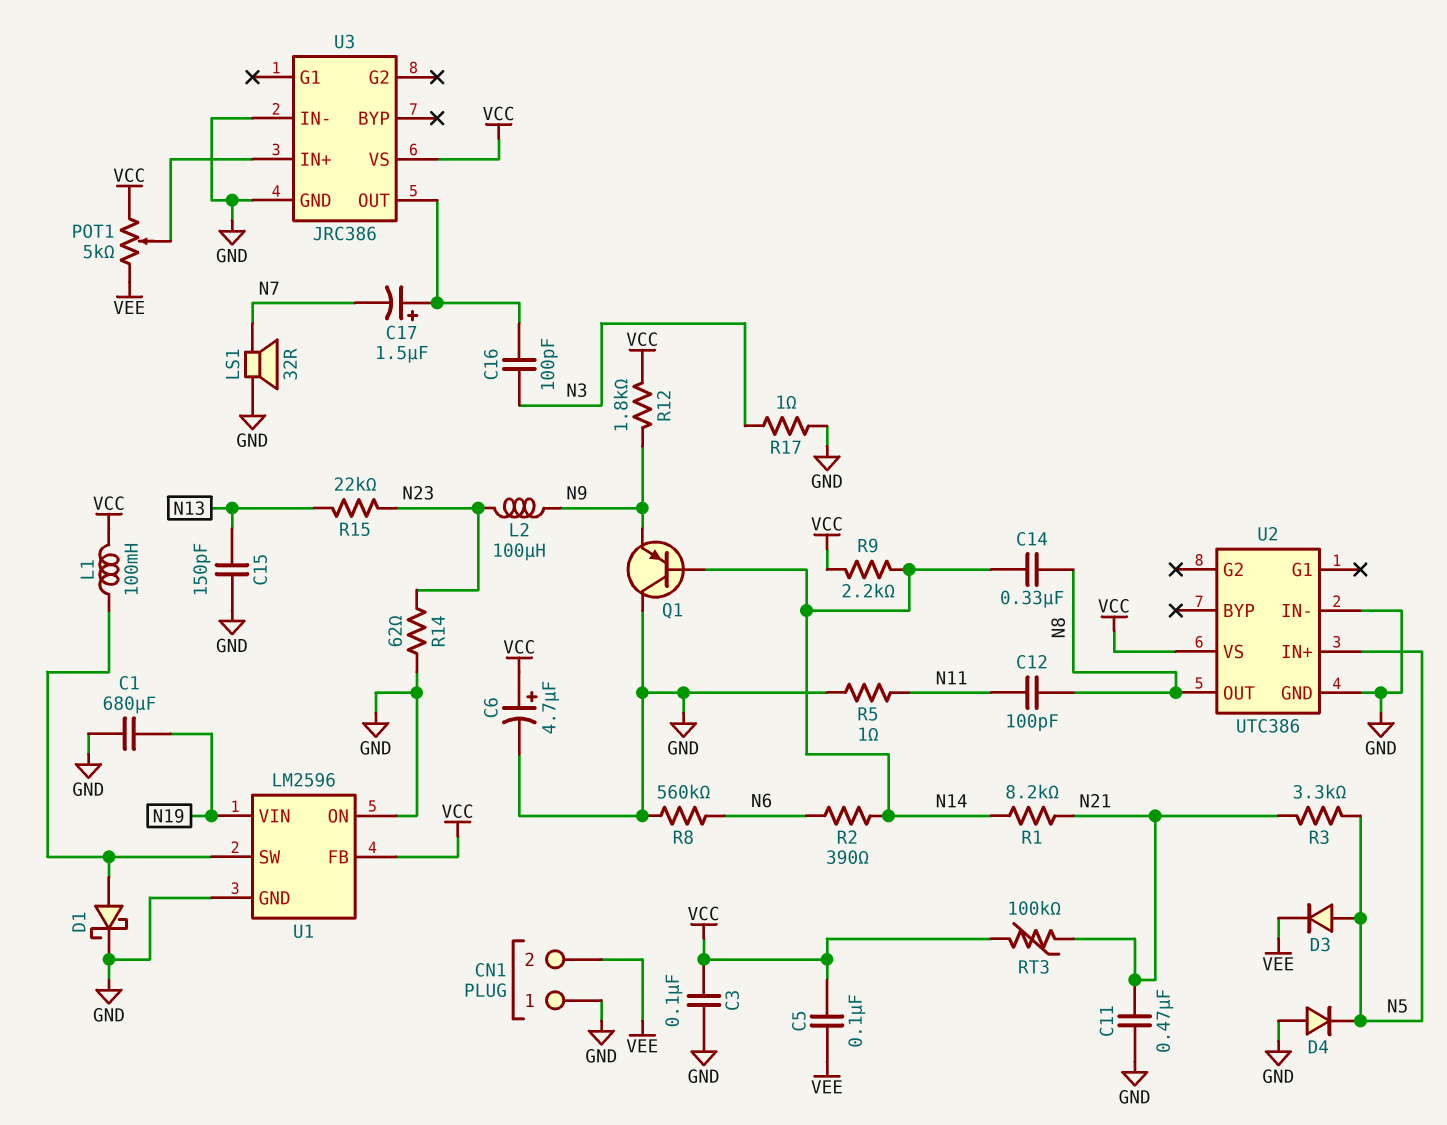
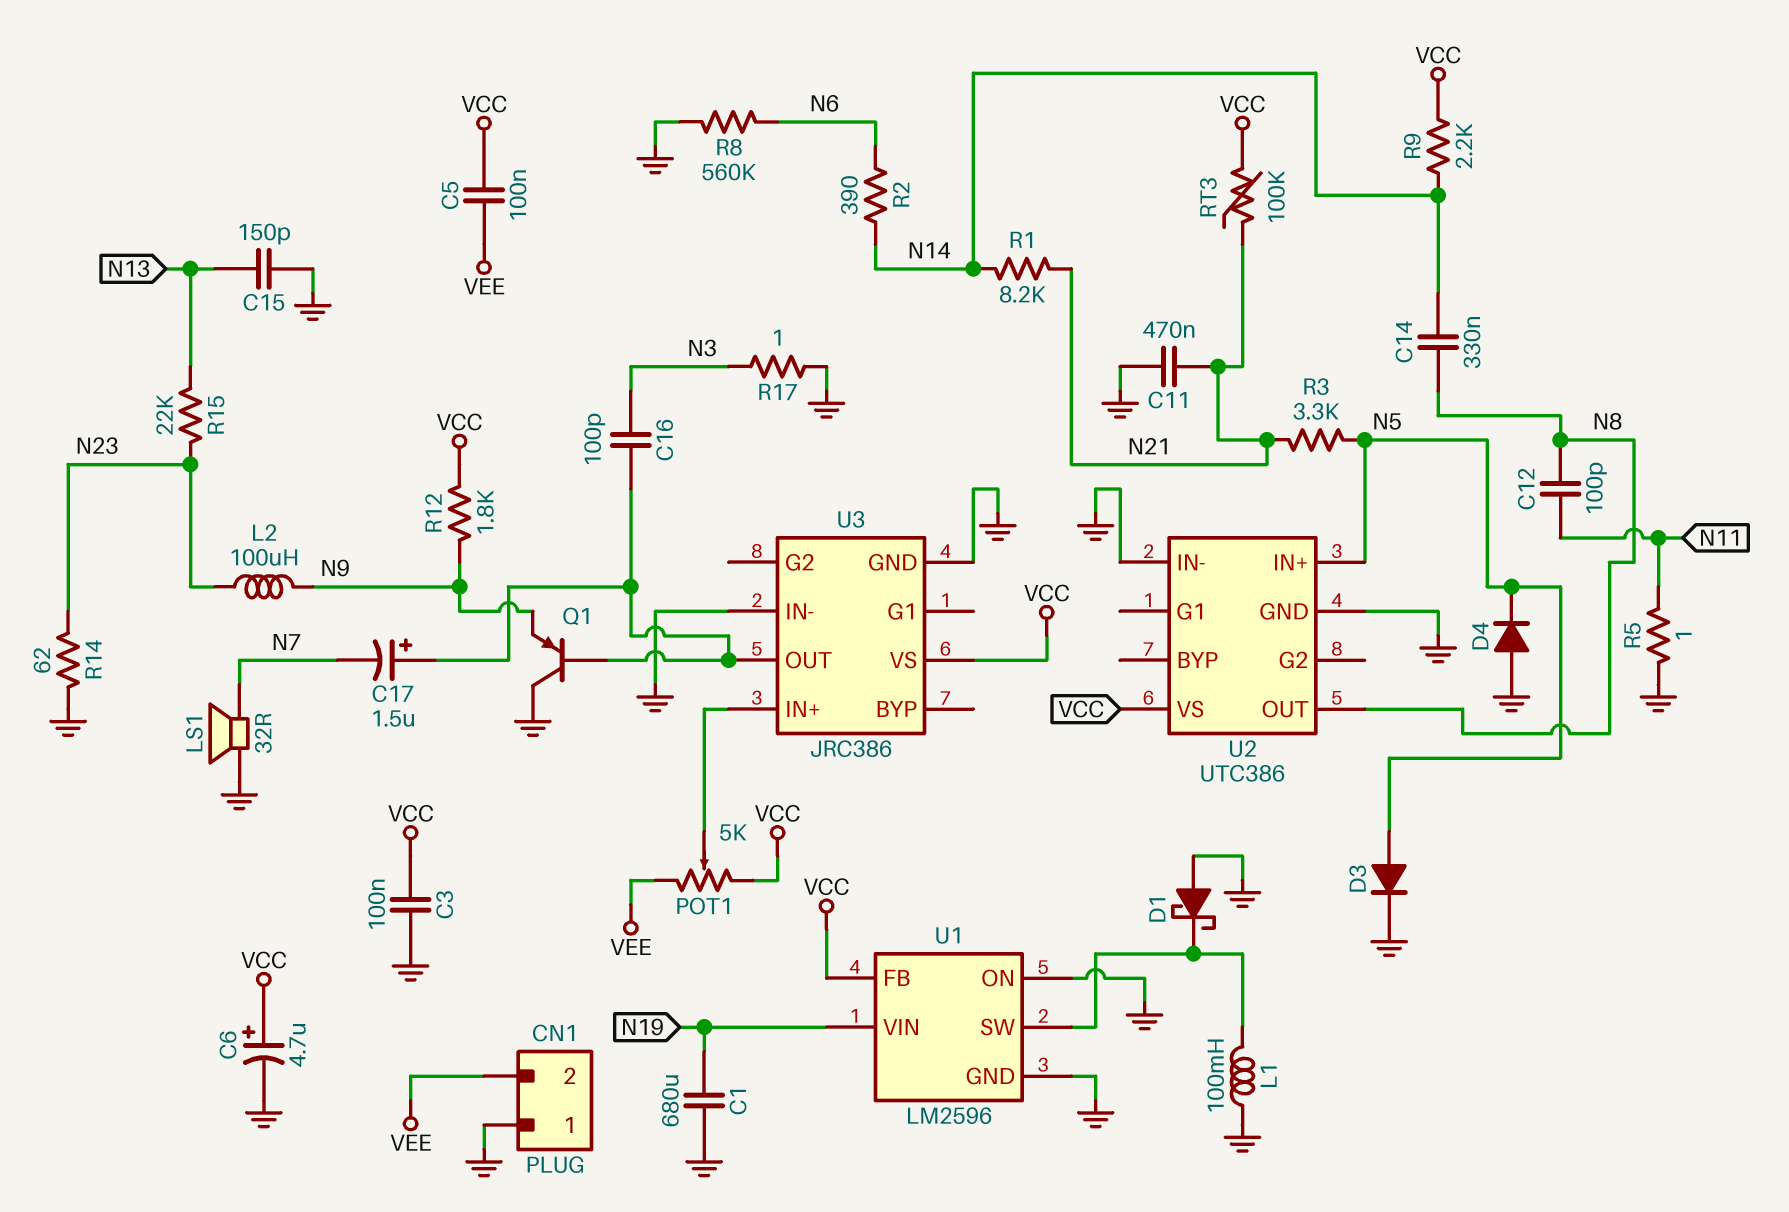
D1: schottky (A U1/SW, K GND) -> schottky (A GND, K U1/SW)
D3: diode (A N5, K VEE) -> diode (A N5, K GND)
L1: 100mH (U1/SW, VCC) -> 100mH (GND, U1/SW)
Q1: PNP (B N14, C GND, E N9) -> PNP (B U3/OUT, C GND, E N9)

